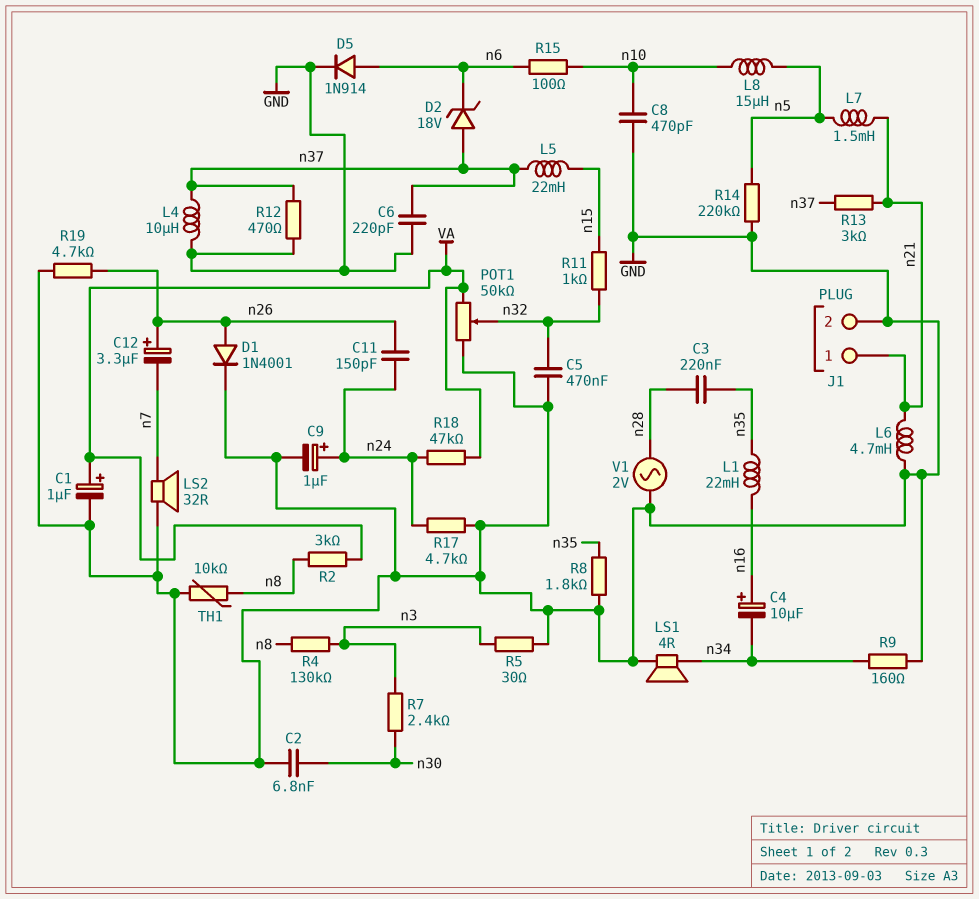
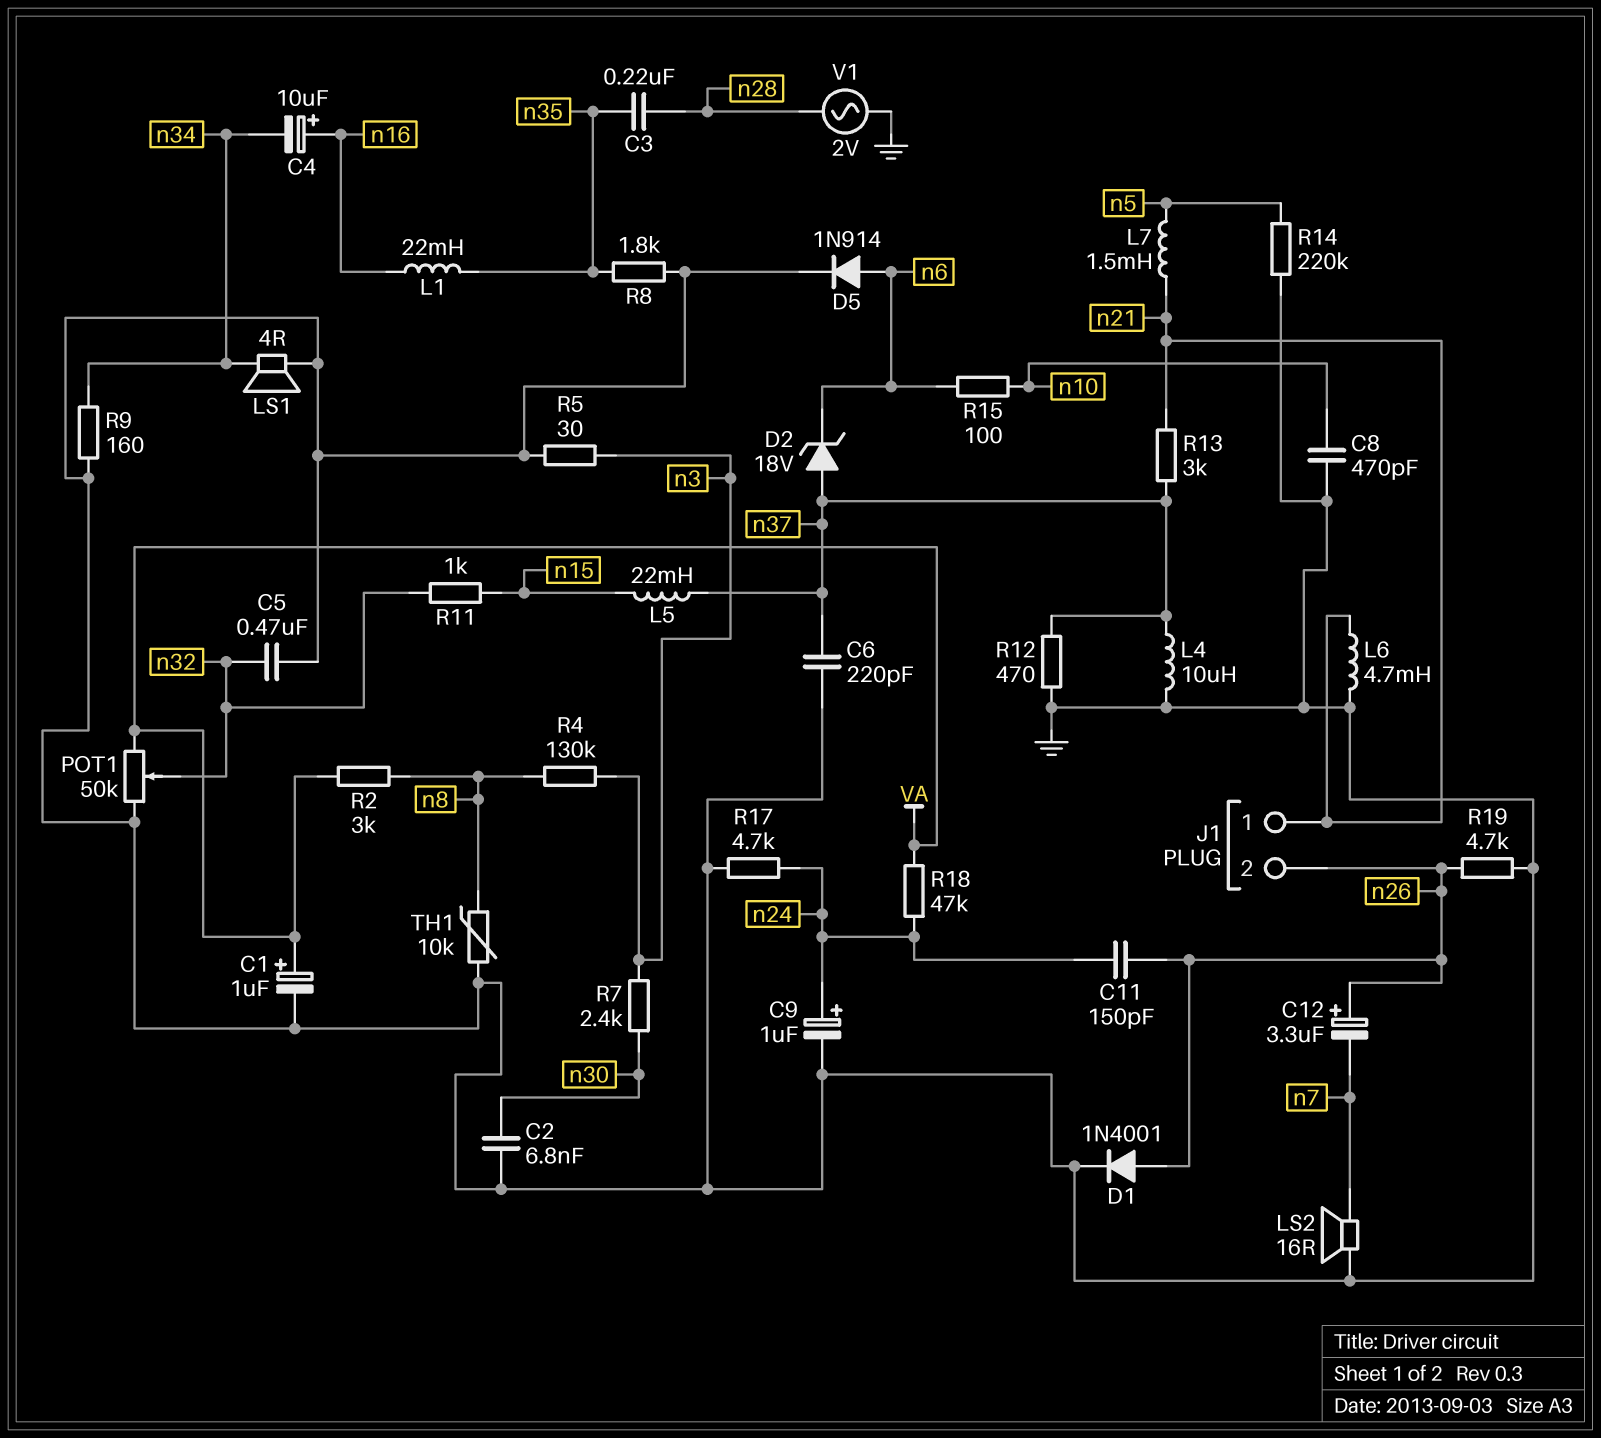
J1 pin 2: GND -> n26
L8: 15uH (n5, n10) -> none
LS2: speaker 32R (GND, n7) -> speaker 16R (GND, n7)

